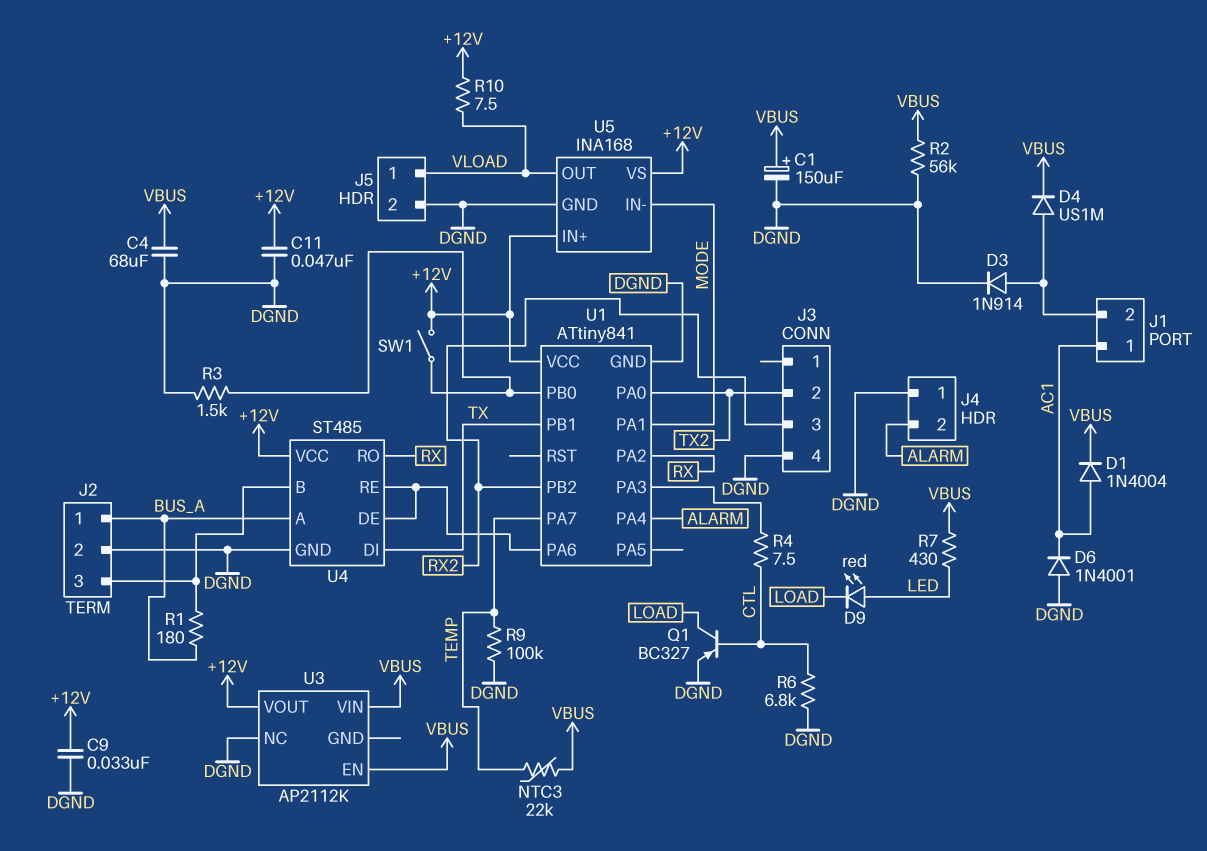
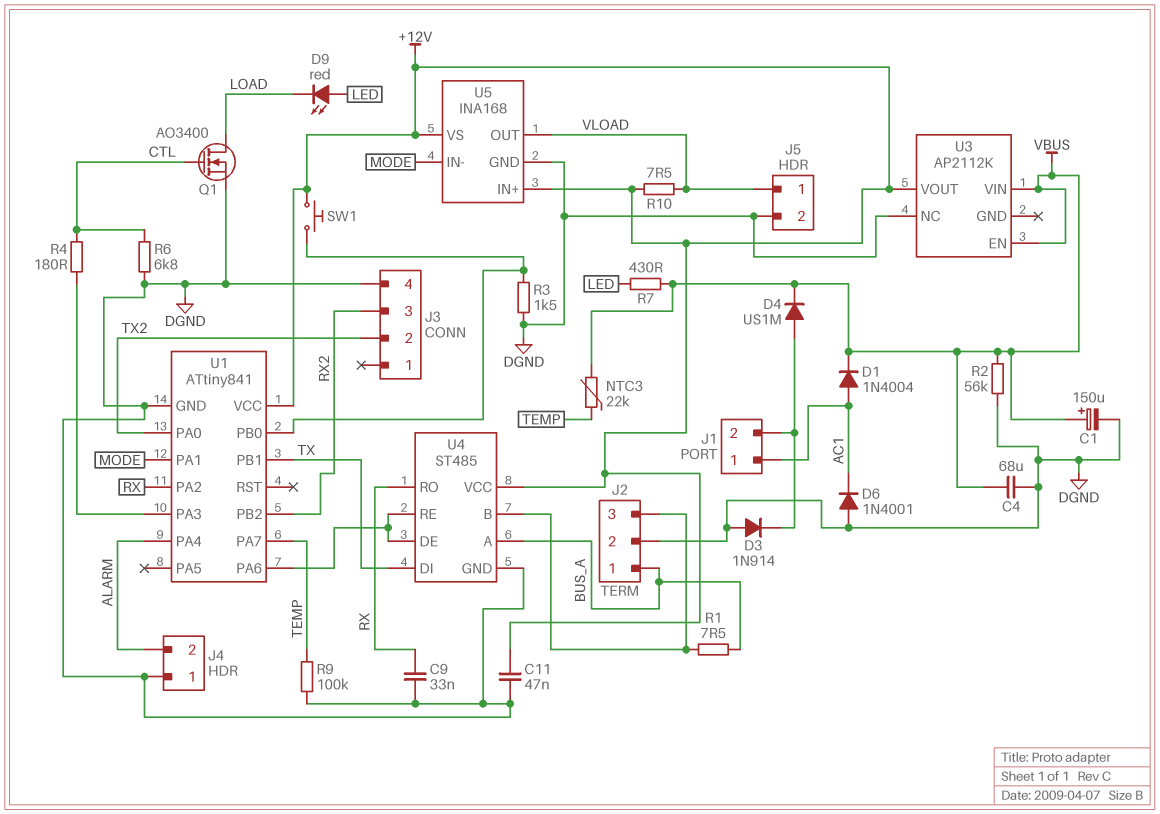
C9: 33nF (+12V, DGND) -> 33nF (DGND, RX)
D3: diode 1N914 (A J1/2, K DGND) -> diode 1N914 (A DGND, K J1/2)
Q1: PNP BC327 (B CTL, C LOAD, E DGND) -> NMOS AO3400 (G CTL, D LOAD, S DGND)
R1: 180 (BUS_A, J2/3) -> 7.5 (BUS_A, J2/3)
R4: 7.5 (CTL, U1/PA3) -> 180 (CTL, U1/PA3)
SW1: switch (+12V, U1/PB0) -> button (+12V, U1/PB0)

